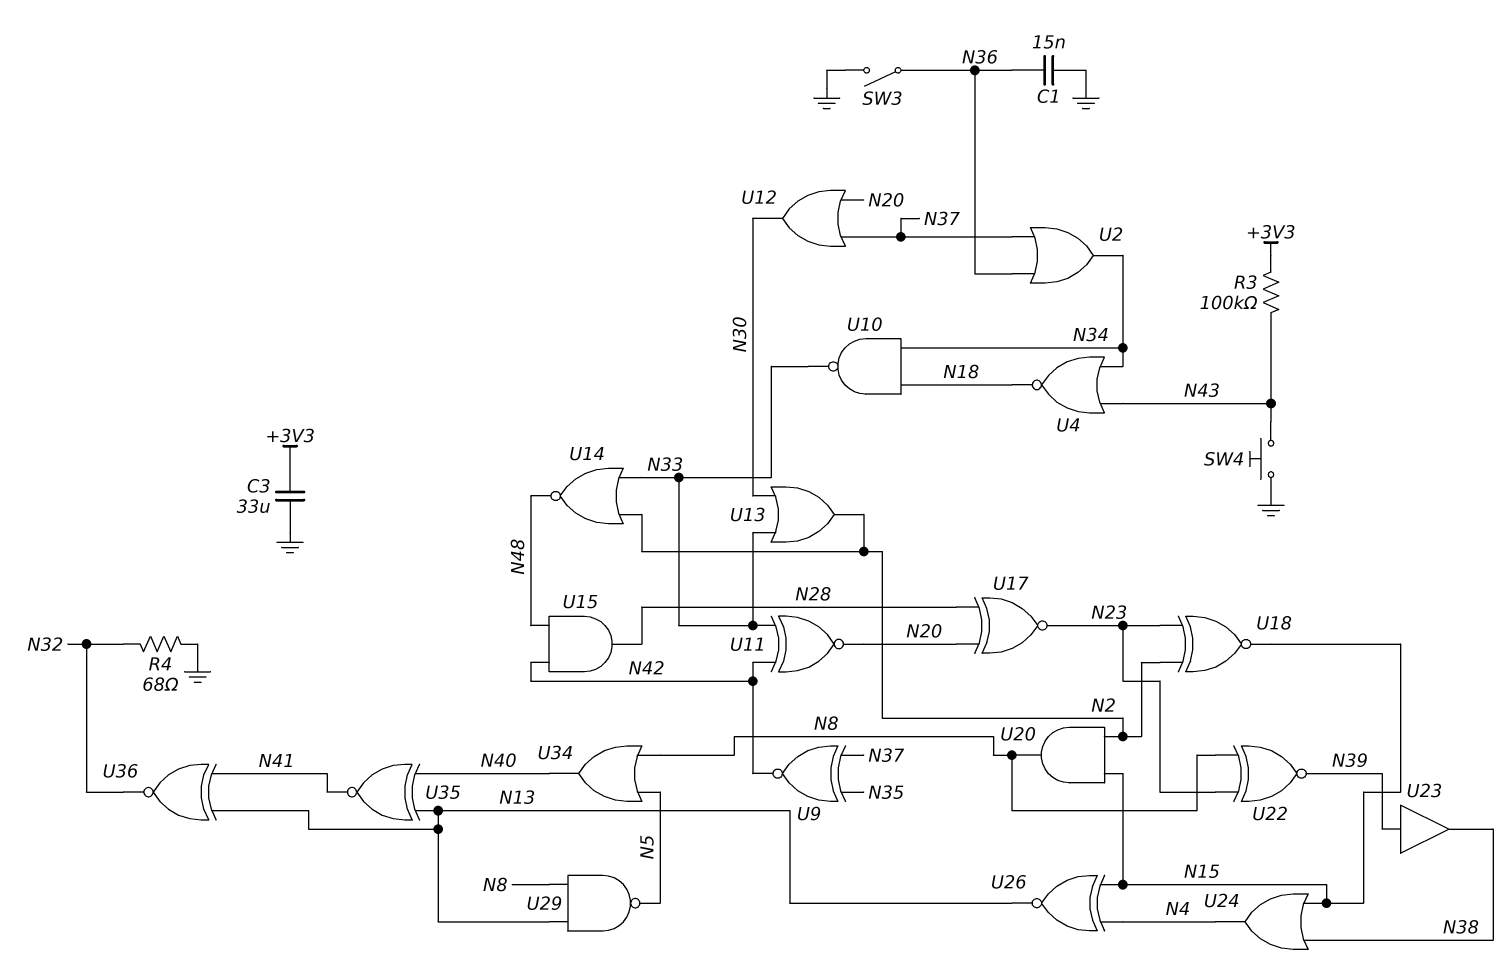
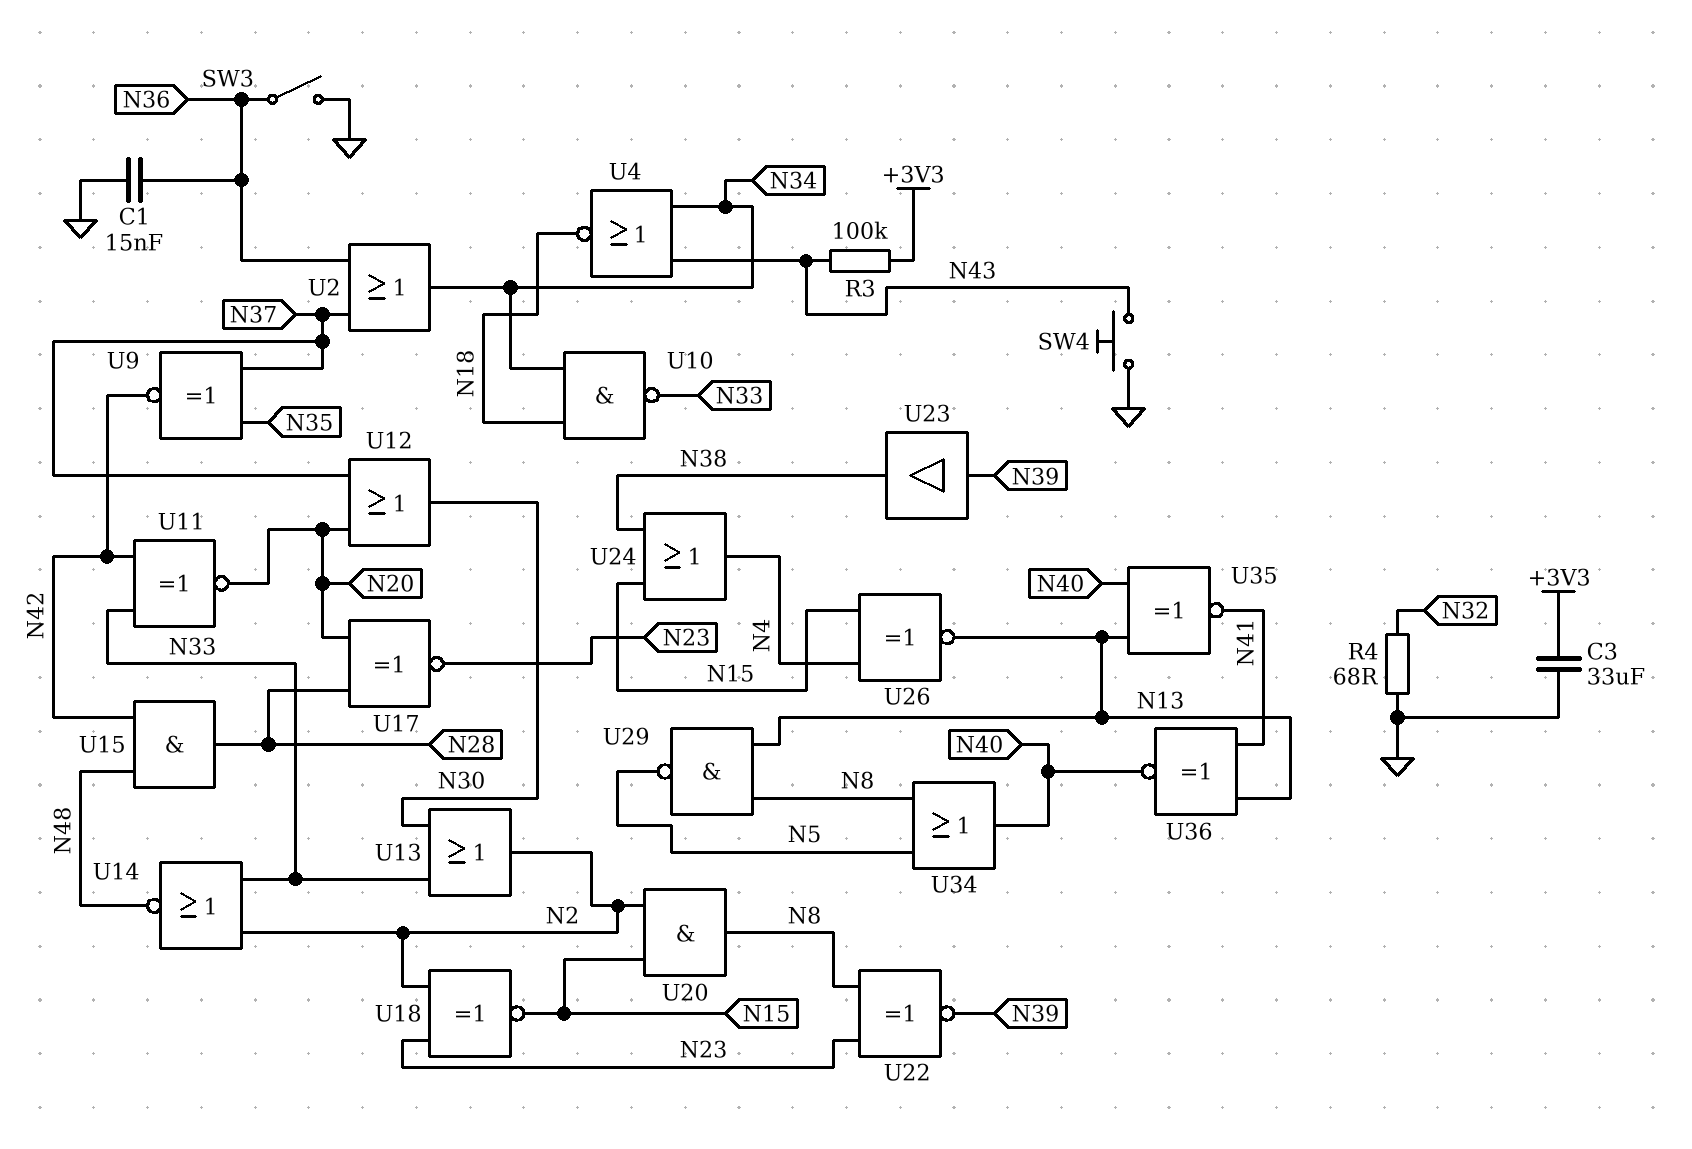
U36: XNOR (in N13, in N41, out N32) -> XNOR (in N13, in N41, out N40)

